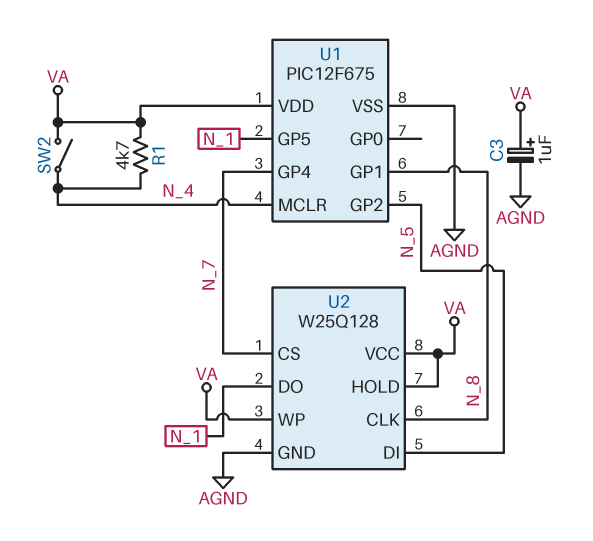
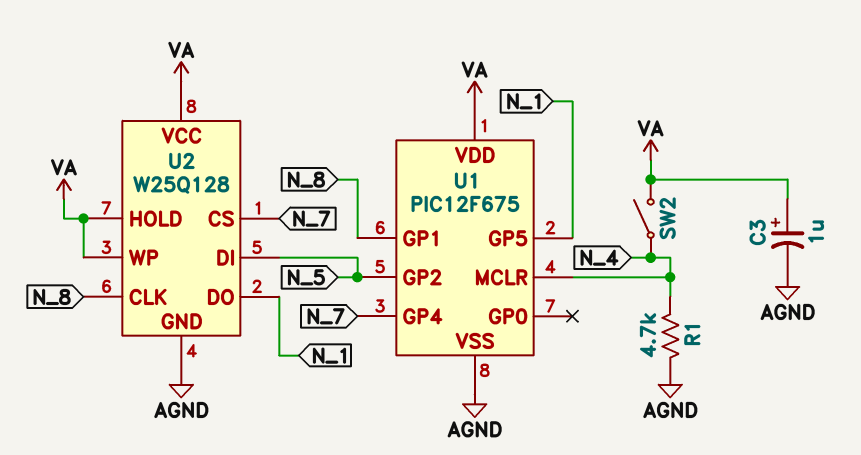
R1: 4.7k (N_4, VA) -> 4.7k (AGND, N_4)

